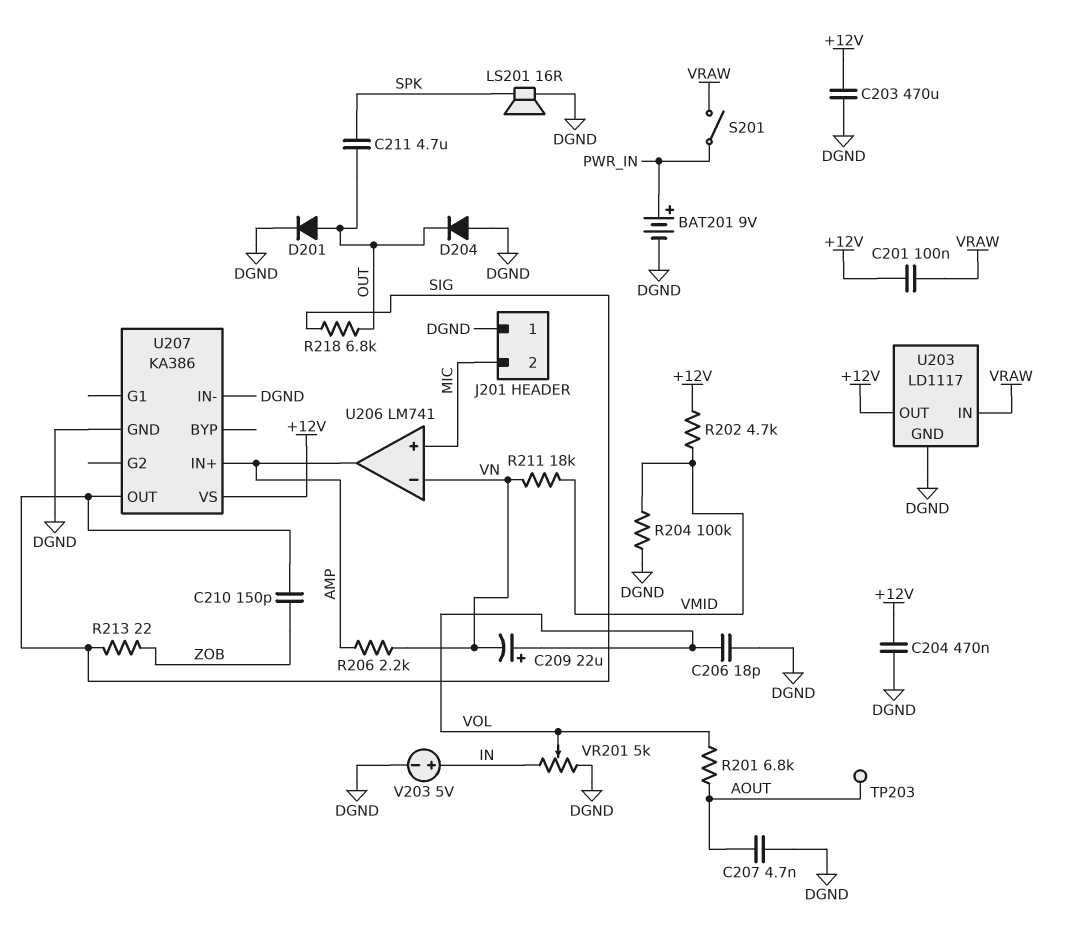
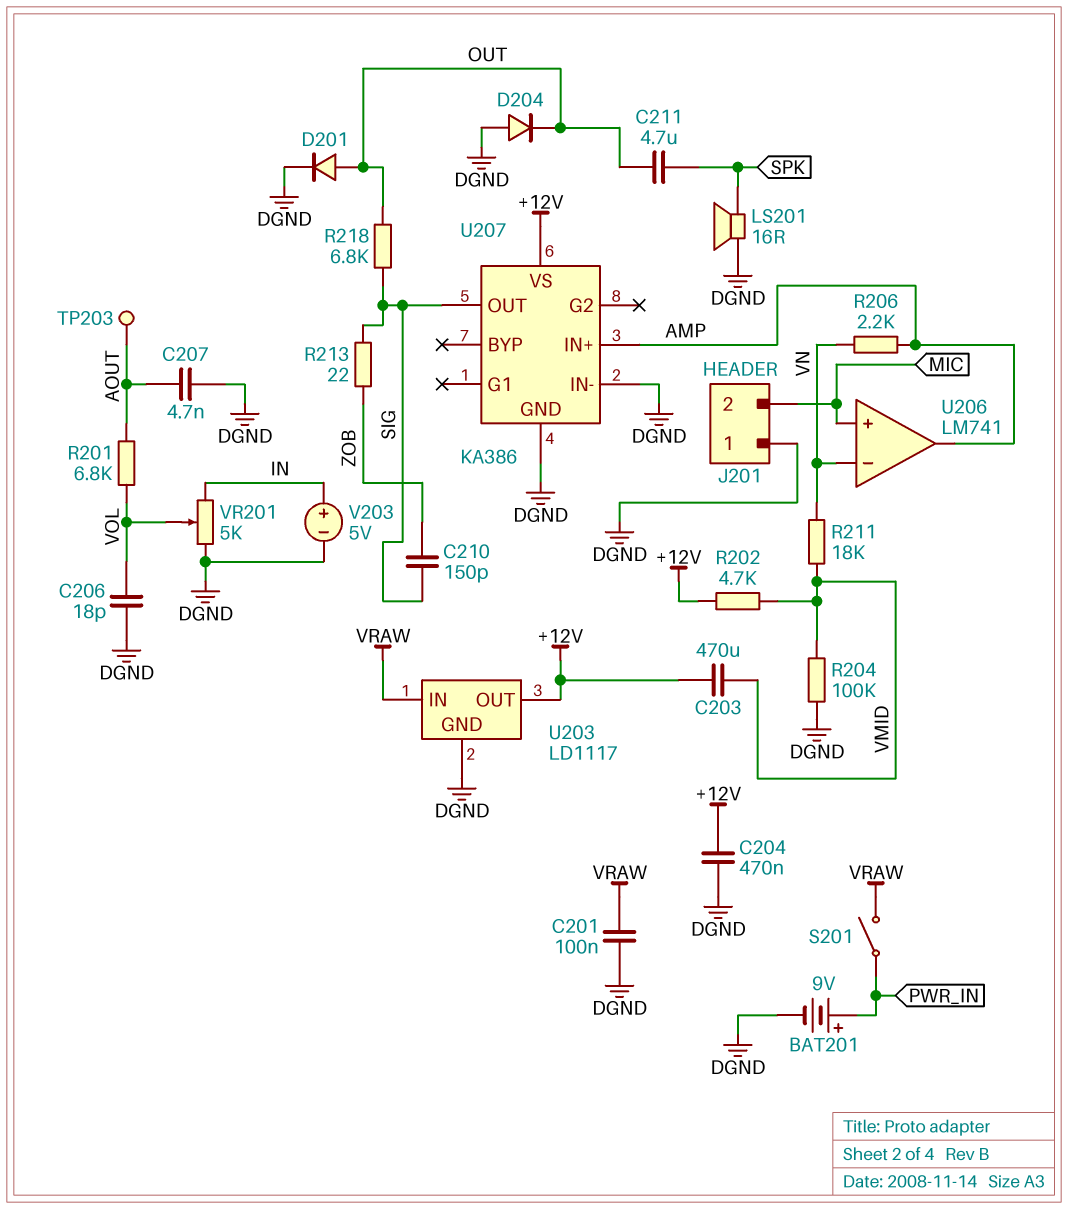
C201: 100nF (+12V, VRAW) -> 100nF (DGND, VRAW)
C203: 470uF (+12V, DGND) -> 470uF (+12V, VMID)
C209: 22uF (plus VOL, minus VN) -> none

